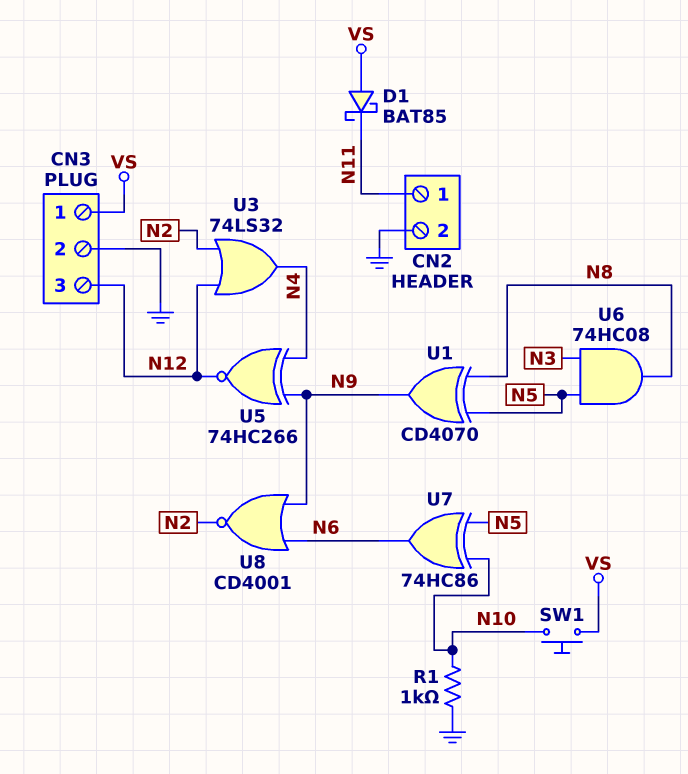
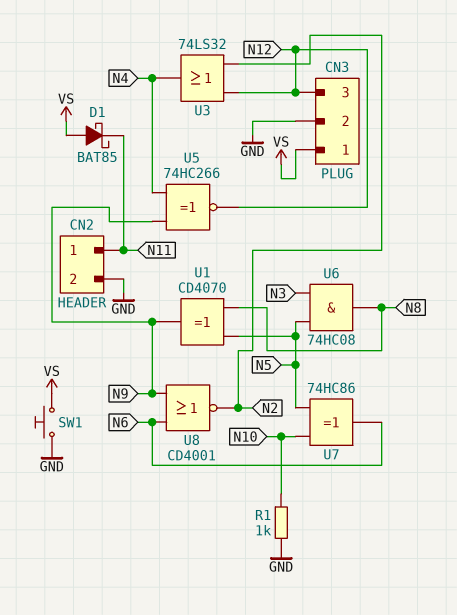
SW1: button (N10, VS) -> button (GND, VS)

